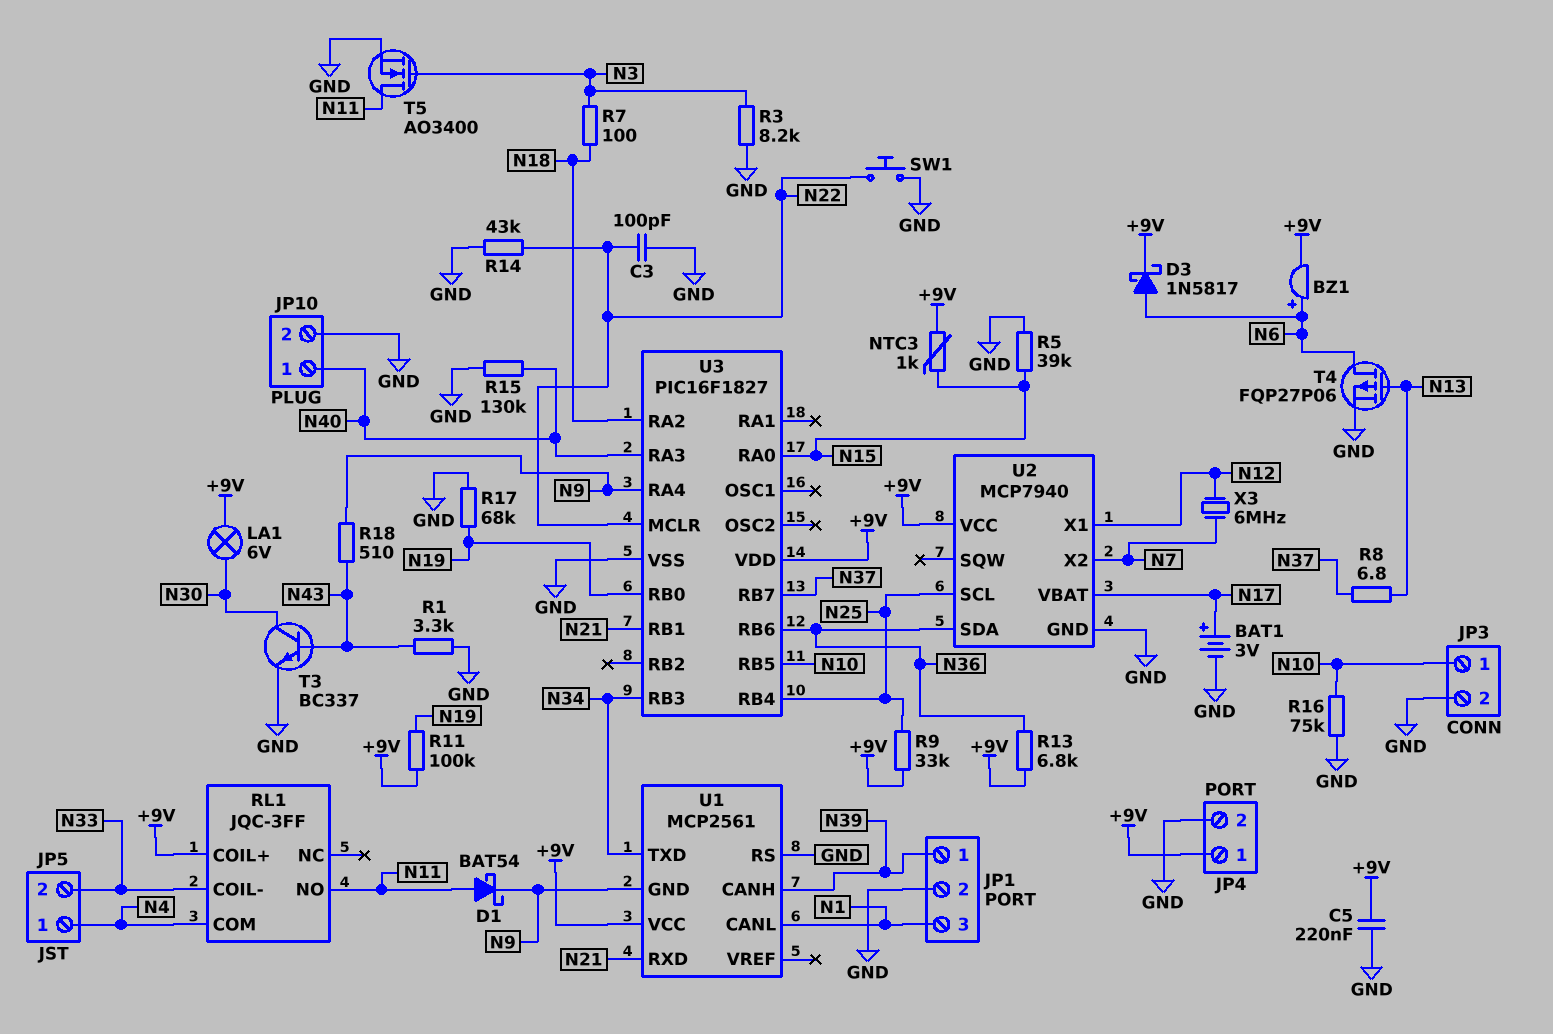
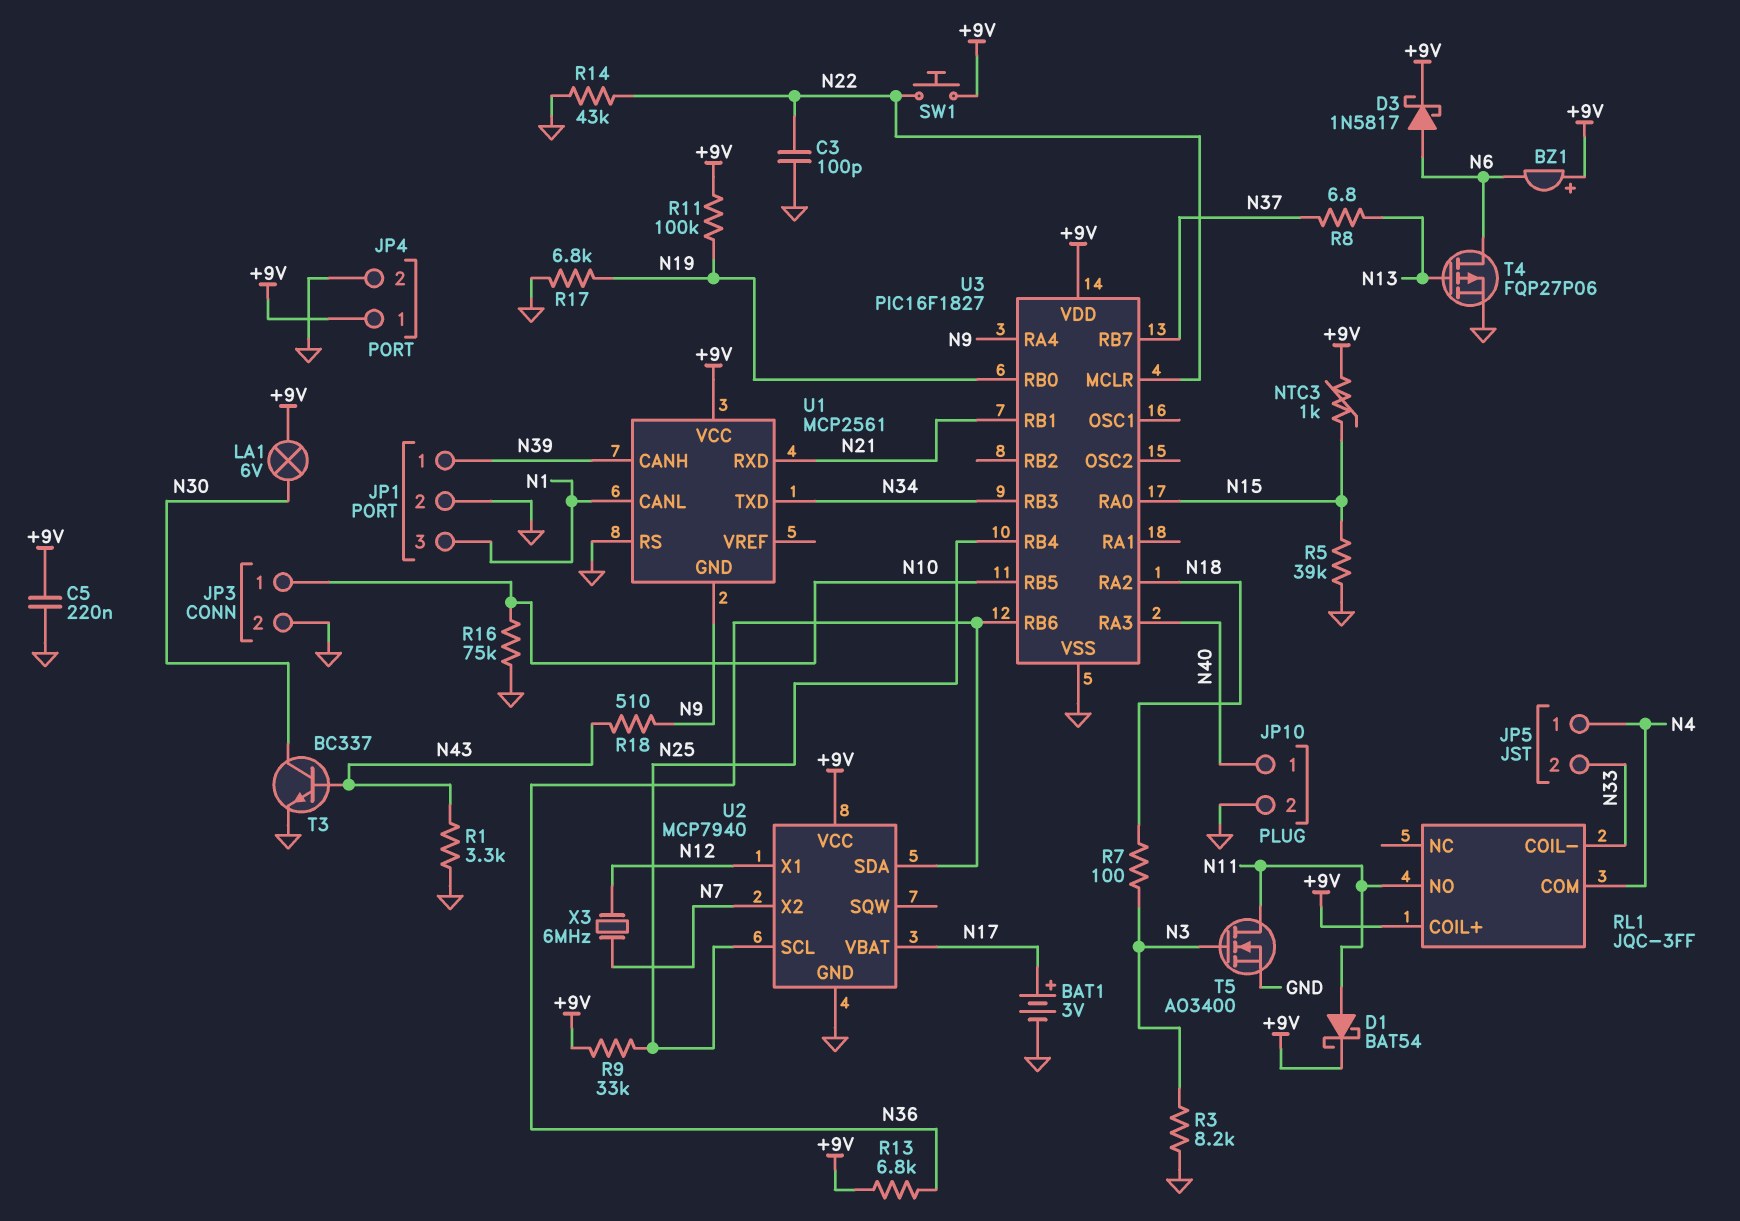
BZ1: buzzer (plus N6, minus +9V) -> buzzer (plus +9V, minus N6)
D1: schottky BAT54 (A N11, K N9) -> schottky BAT54 (A N11, K +9V)
R15: 130k (GND, N40) -> none
R17: 68k (GND, N19) -> 6.8k (GND, N19)
SW1: button (GND, N22) -> button (+9V, N22)

